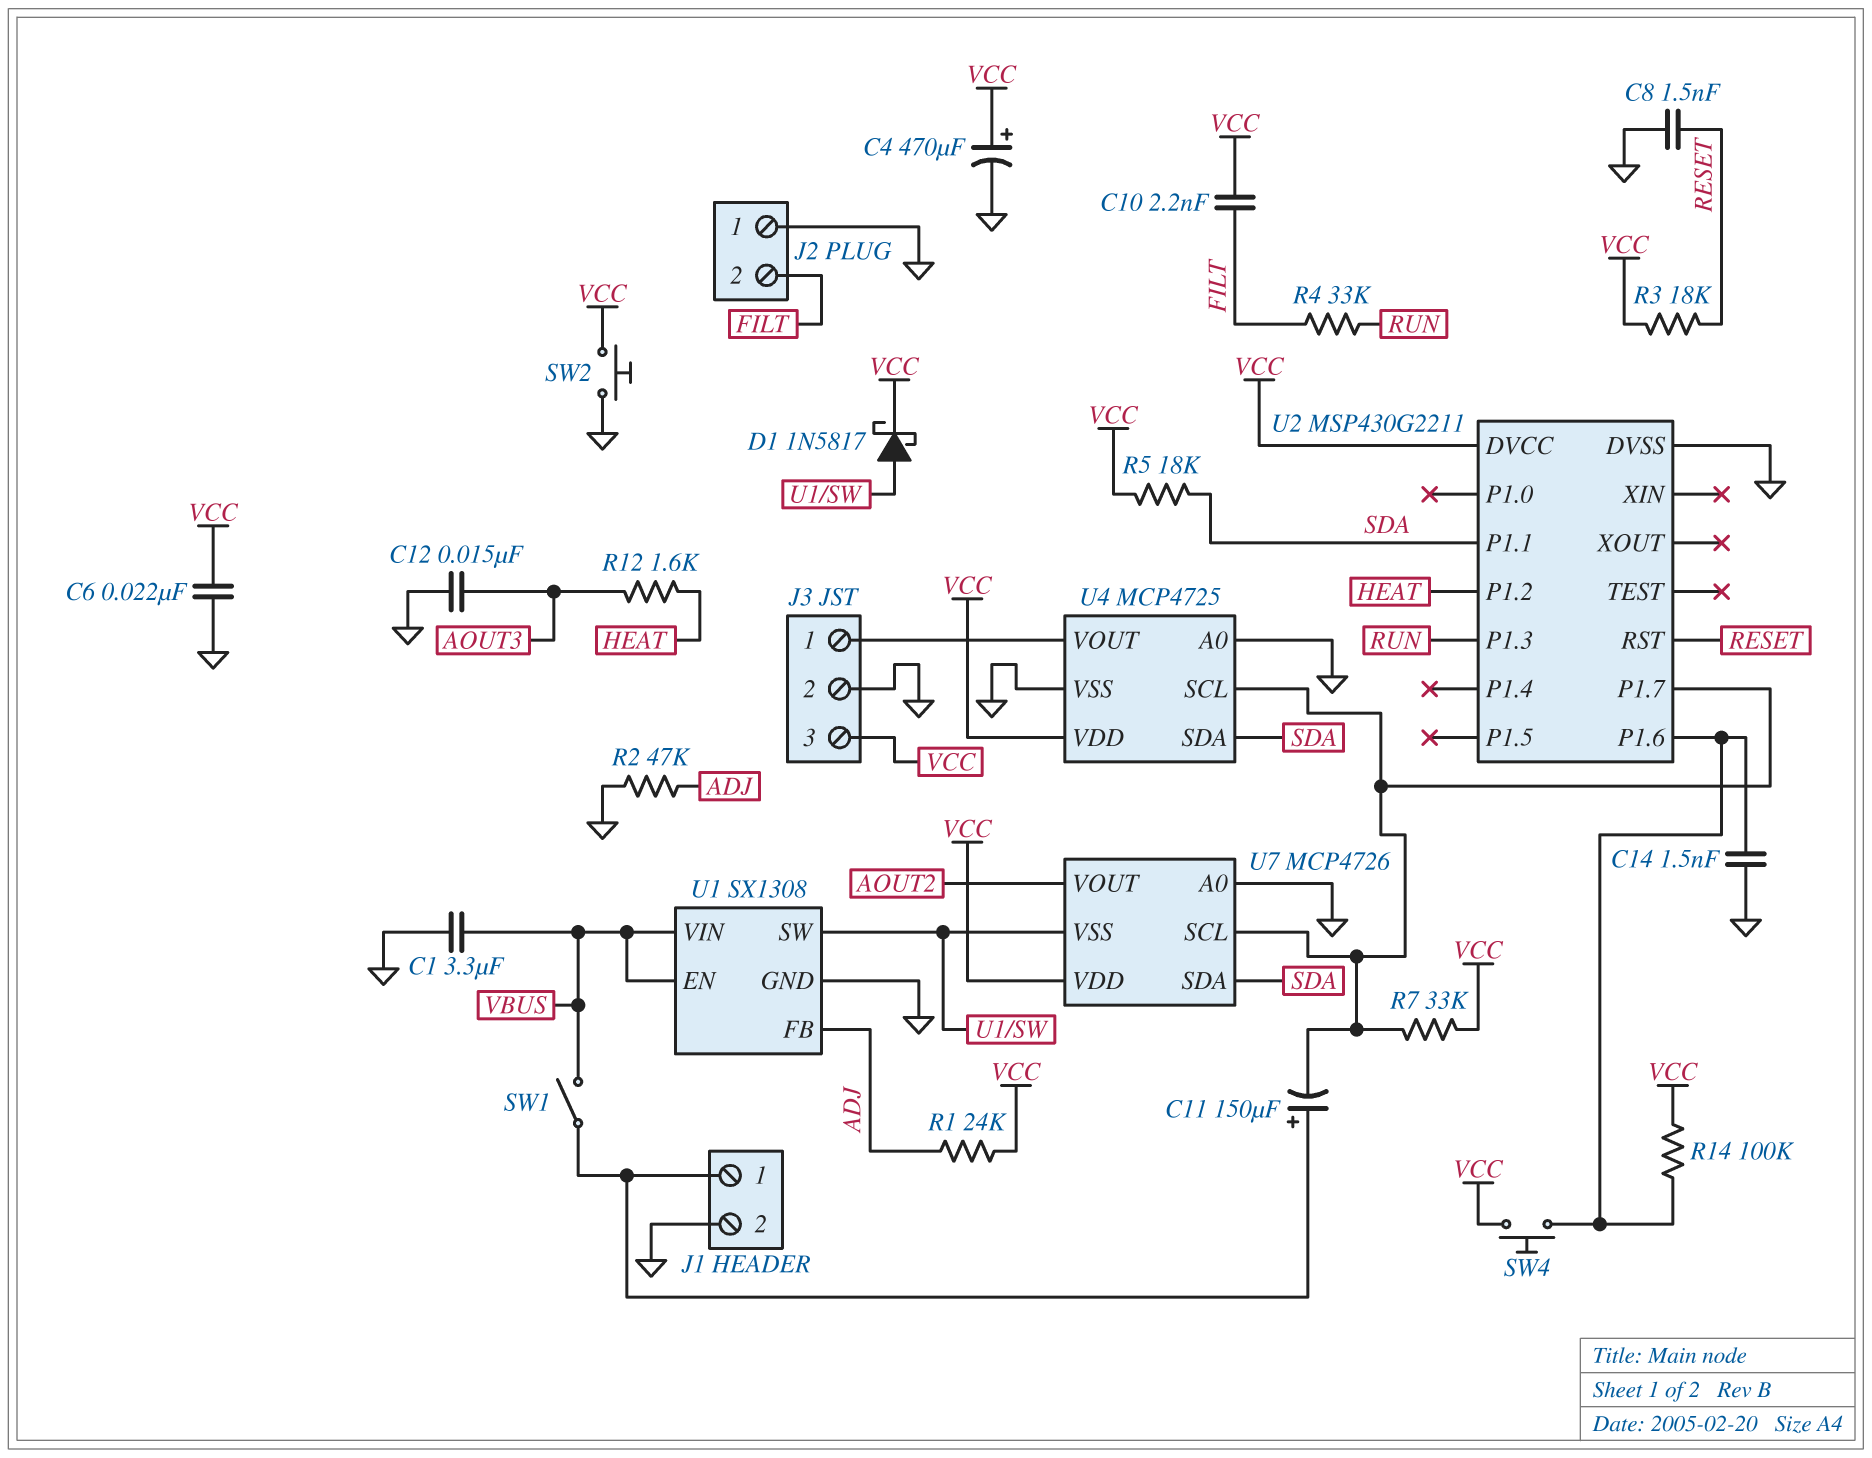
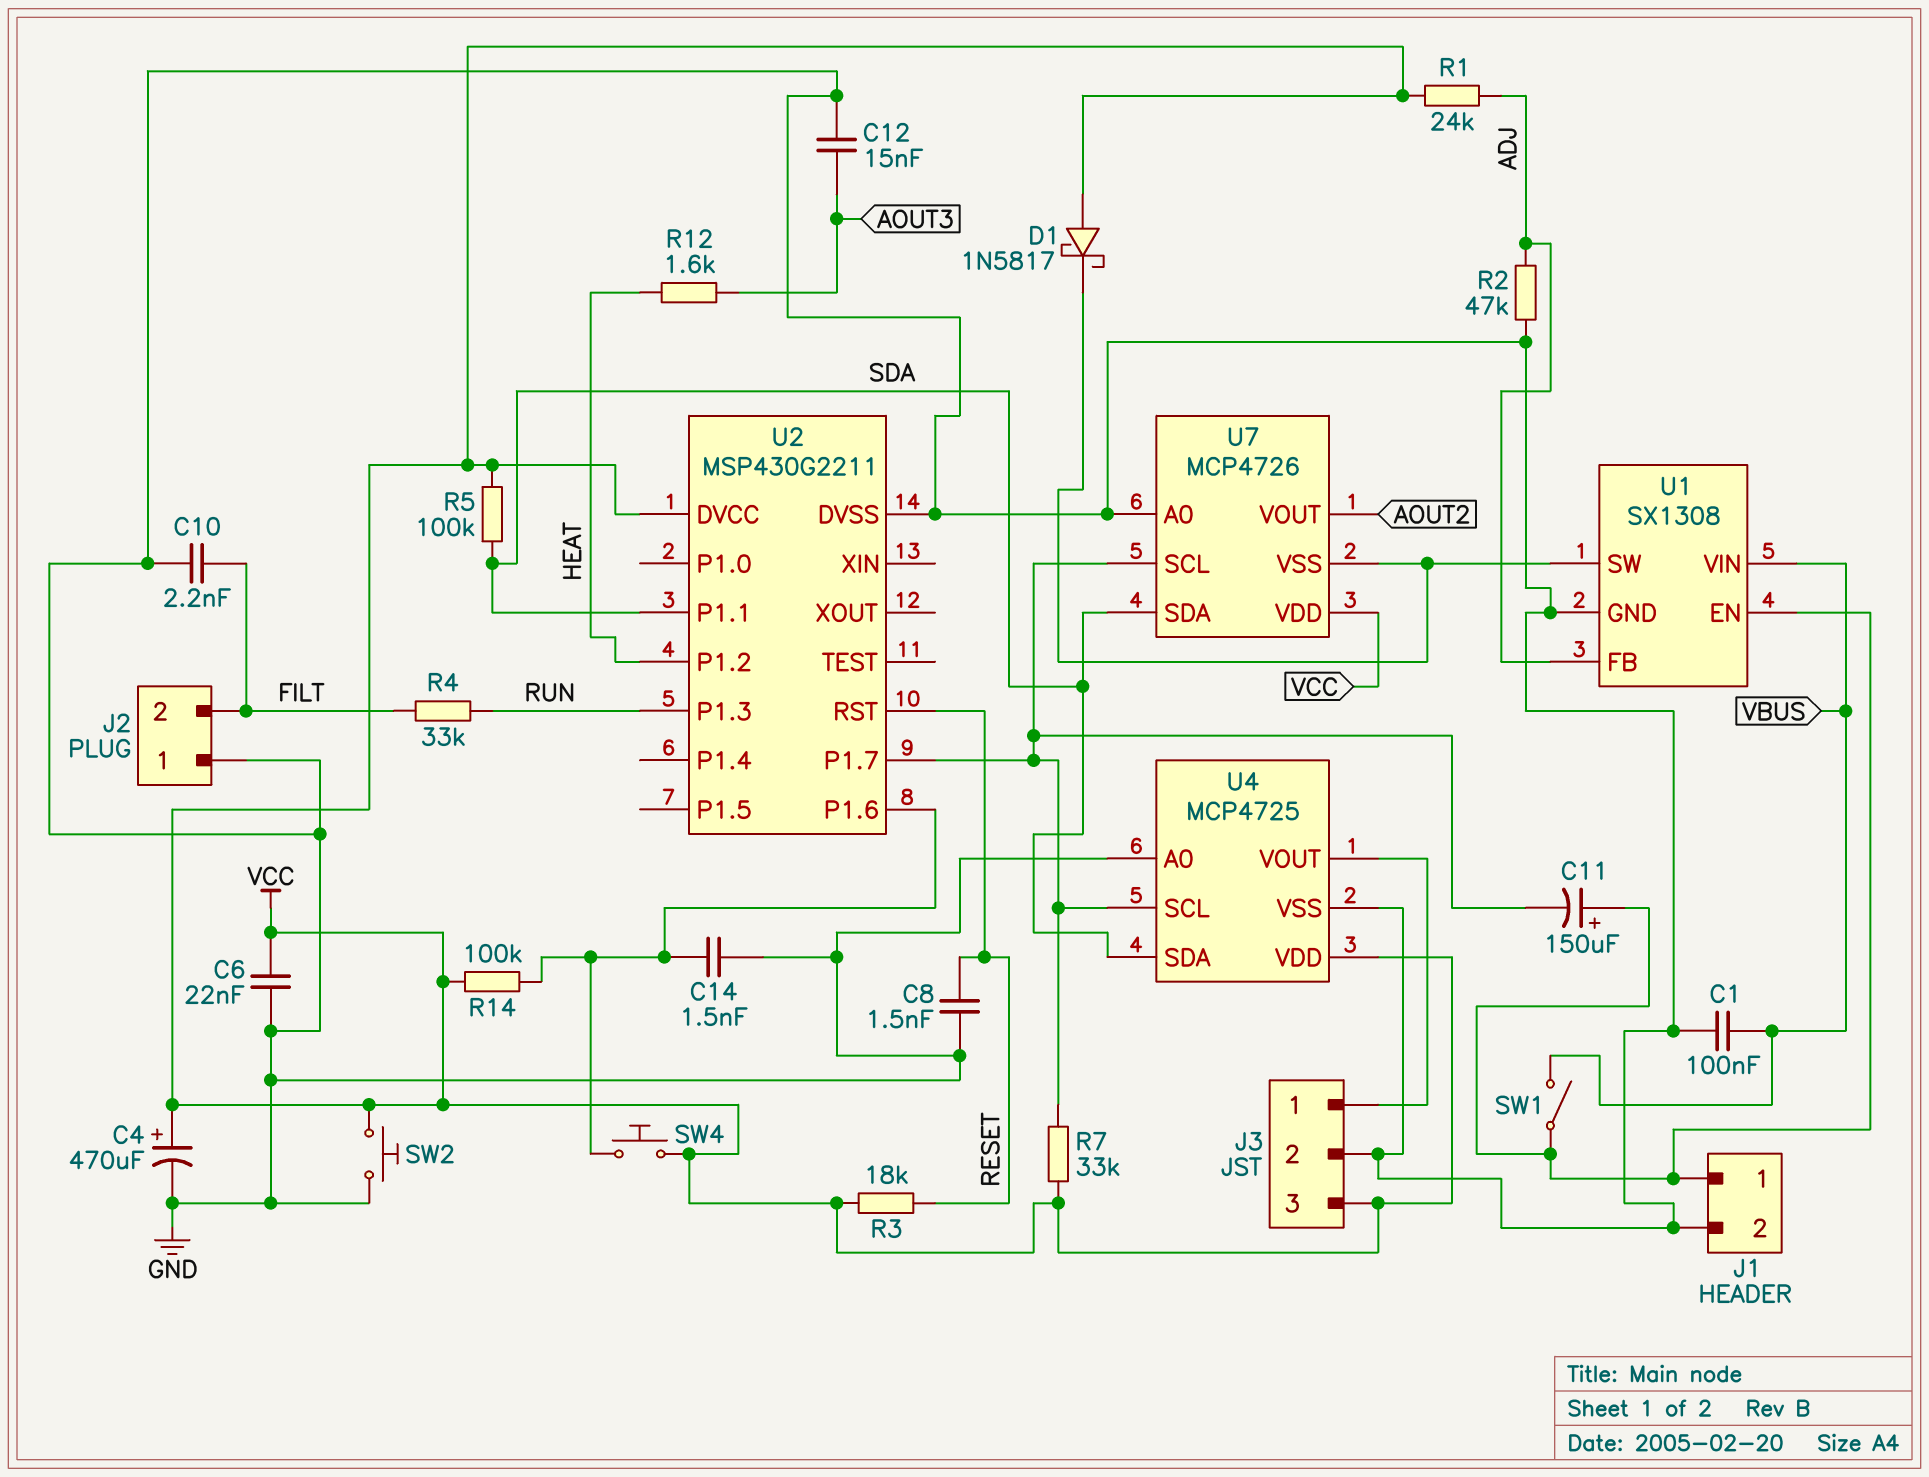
C1: 3.3uF (GND, VBUS) -> 100nF (GND, VBUS)
C10: 2.2nF (FILT, VCC) -> 2.2nF (FILT, GND)
D1: schottky 1N5817 (A U1/SW, K VCC) -> schottky 1N5817 (A VCC, K U1/SW)
R5: 18k (SDA, VCC) -> 100k (SDA, VCC)
U1 pin EN: VBUS -> J1/1

